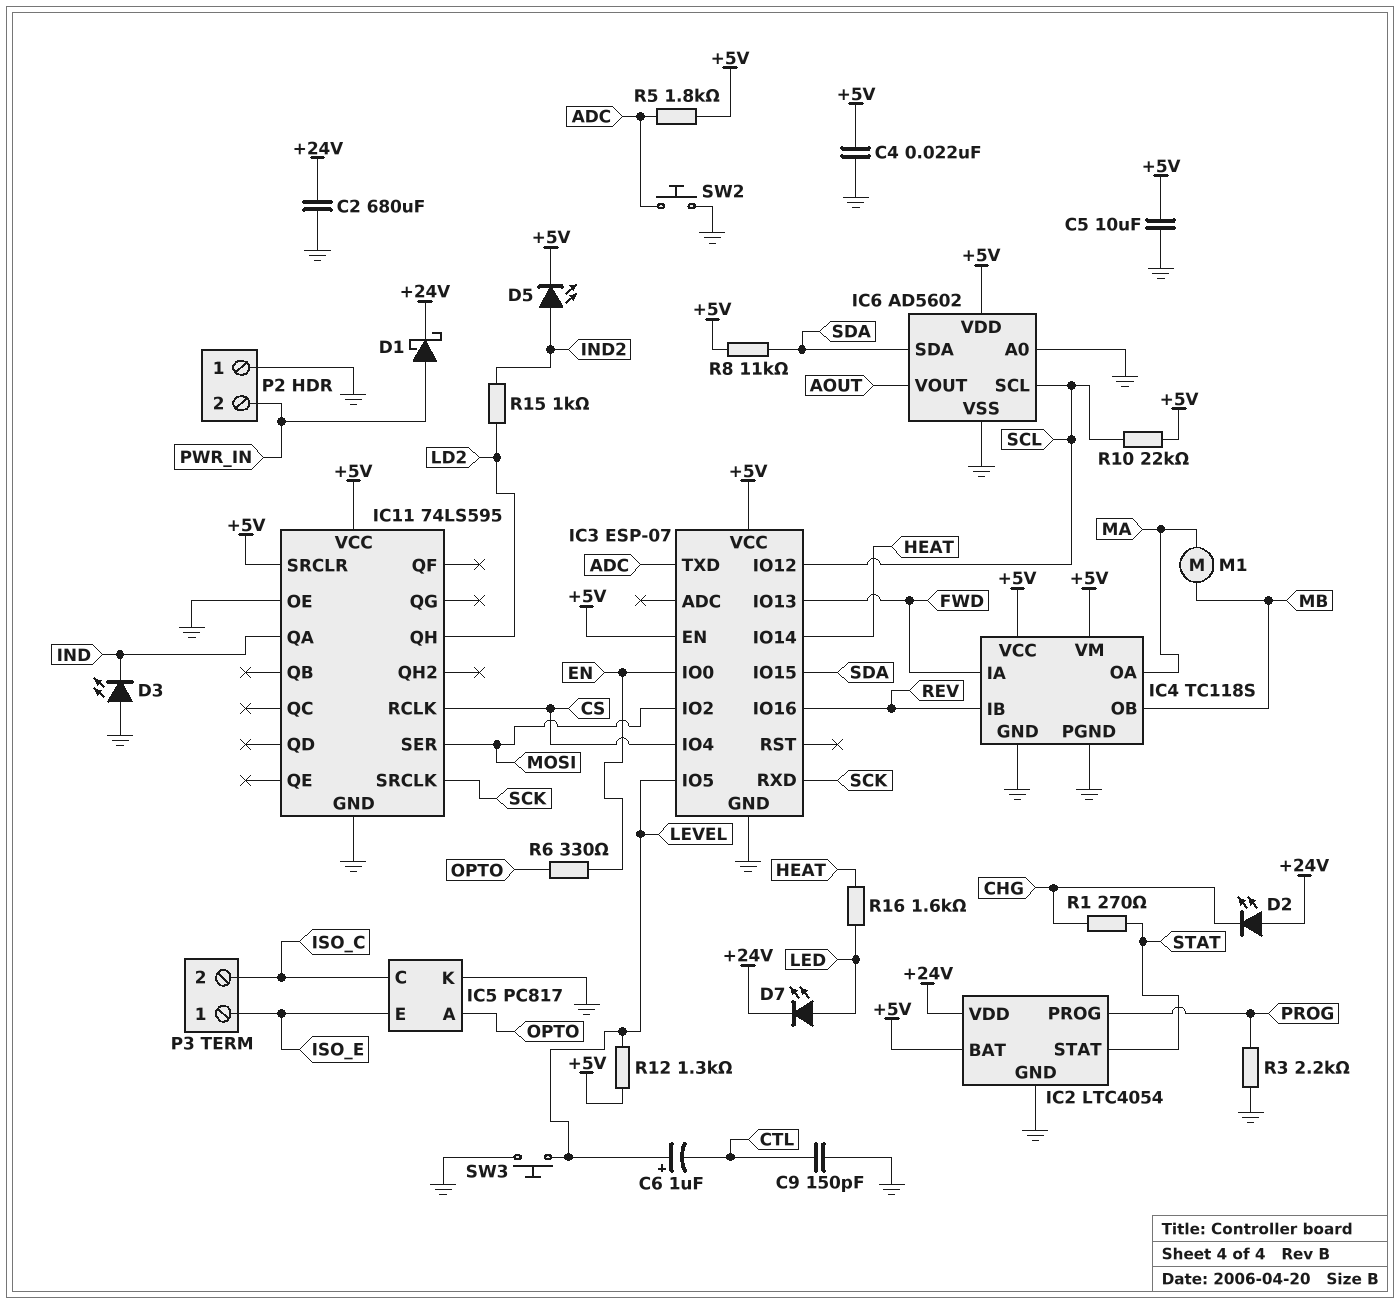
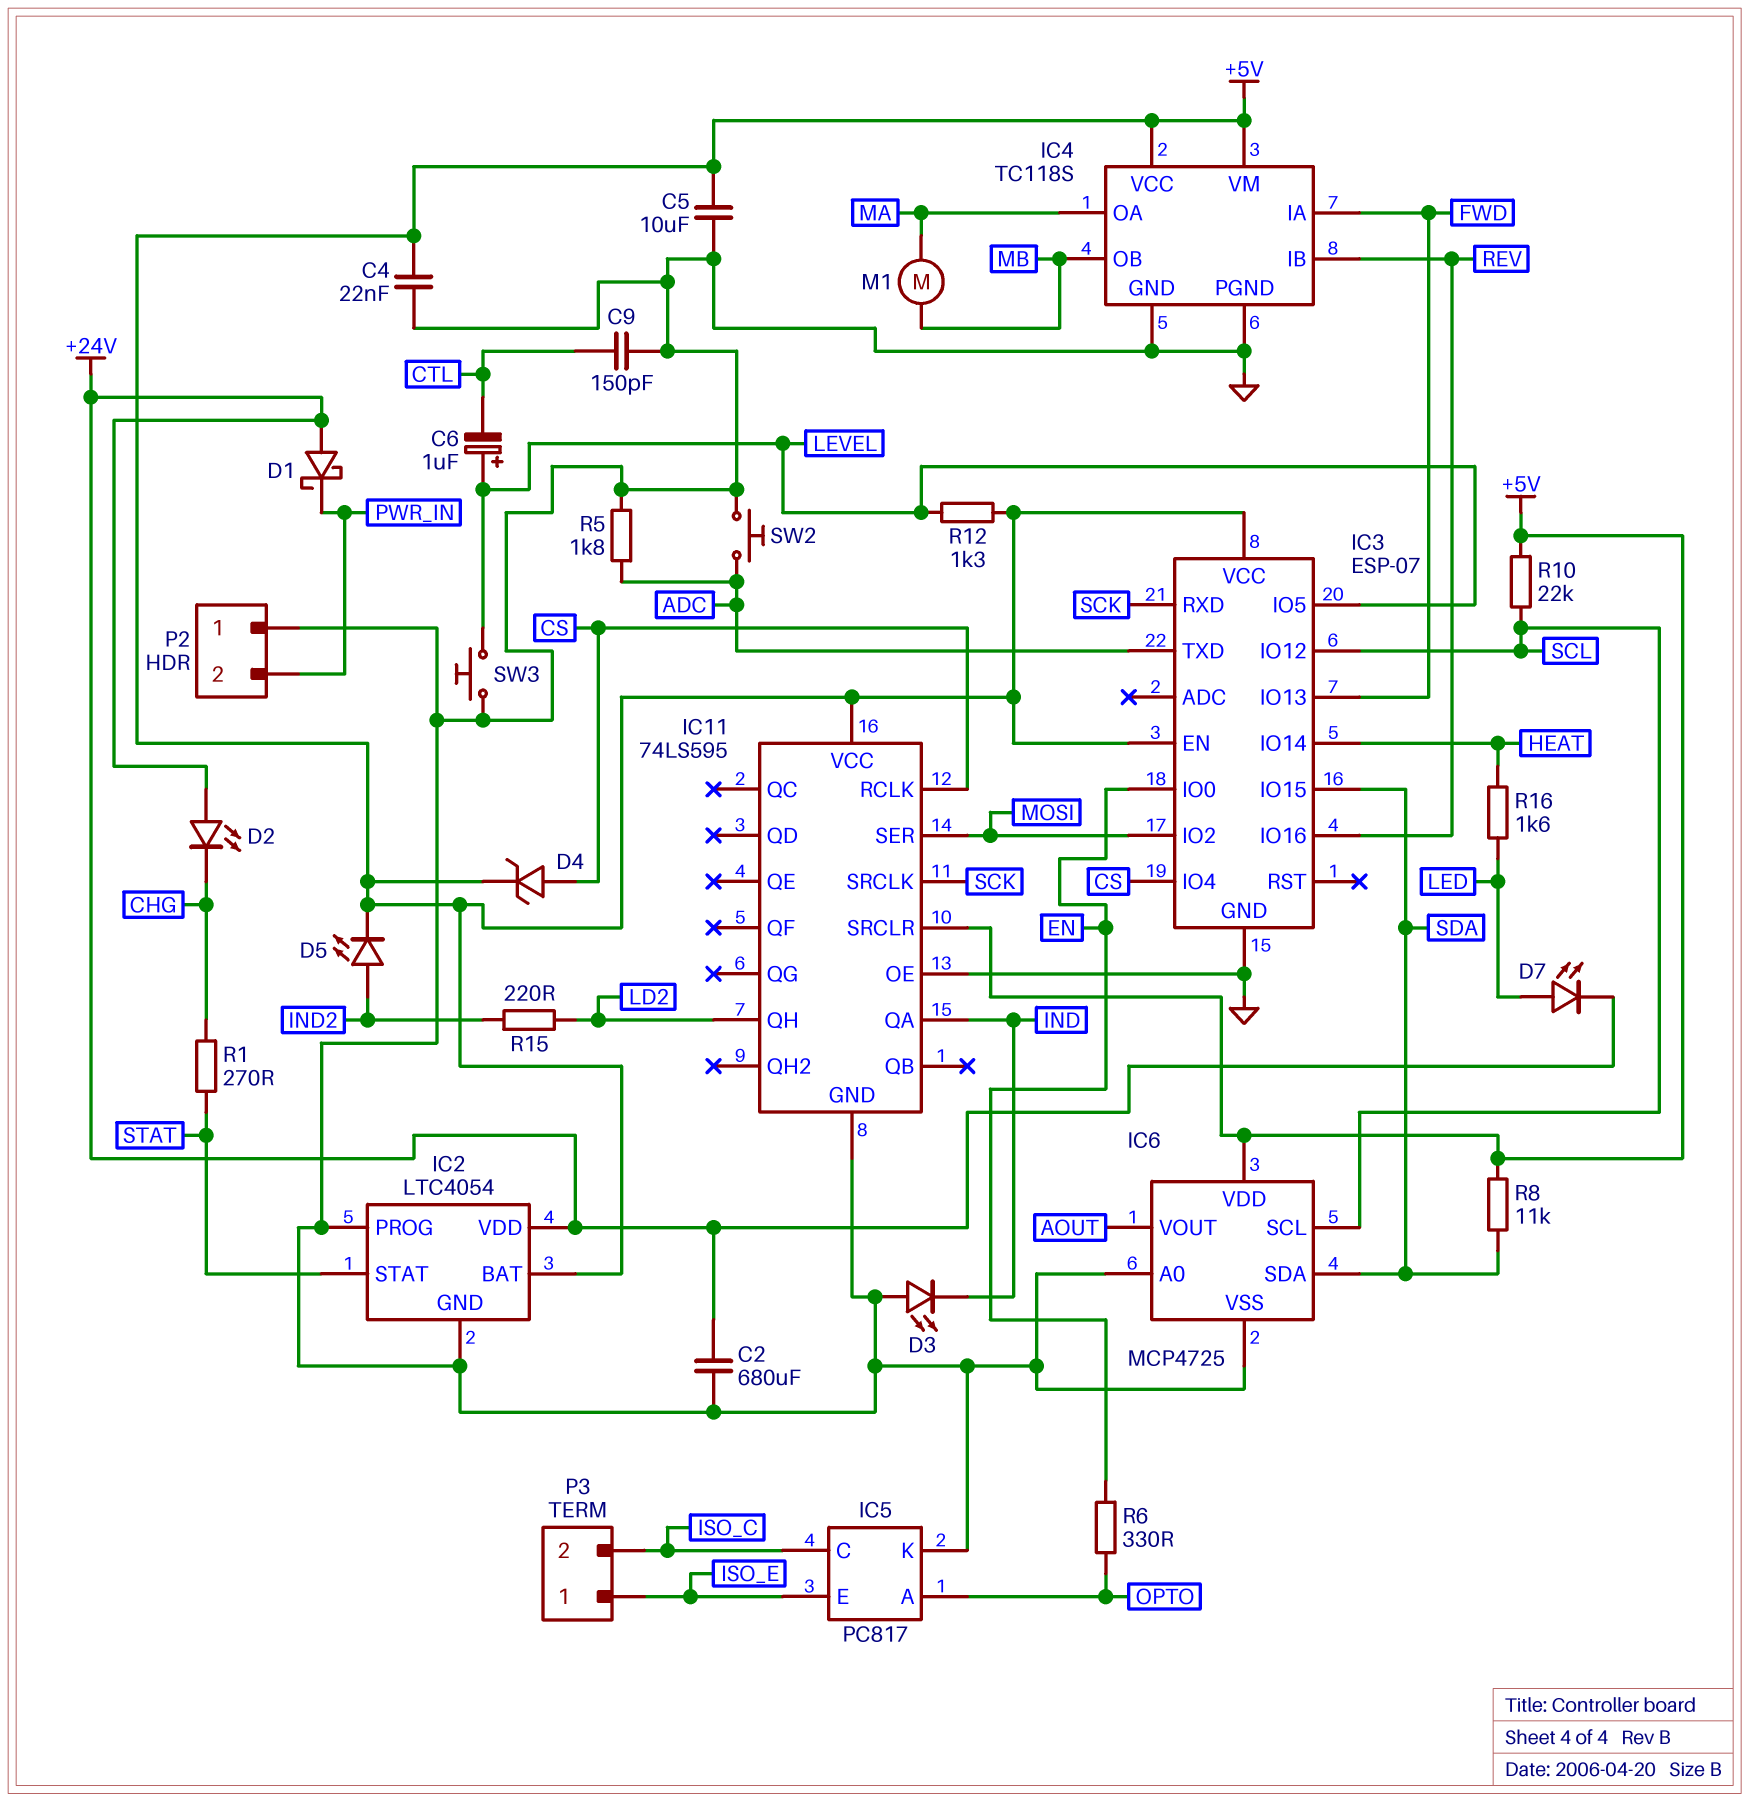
D1: schottky (A PWR_IN, K +24V) -> schottky (A +24V, K PWR_IN)
D4: none -> zener (A CS, K +5V)
IC2 pin PROG: PROG -> GND
IC6: AD5602 -> MCP4725
R3: 2.2k (GND, PROG) -> none
R5: 1.8k (+5V, ADC) -> 1.8k (ADC, GND)
R15: 1k (IND2, LD2) -> 220 (IND2, LD2)

